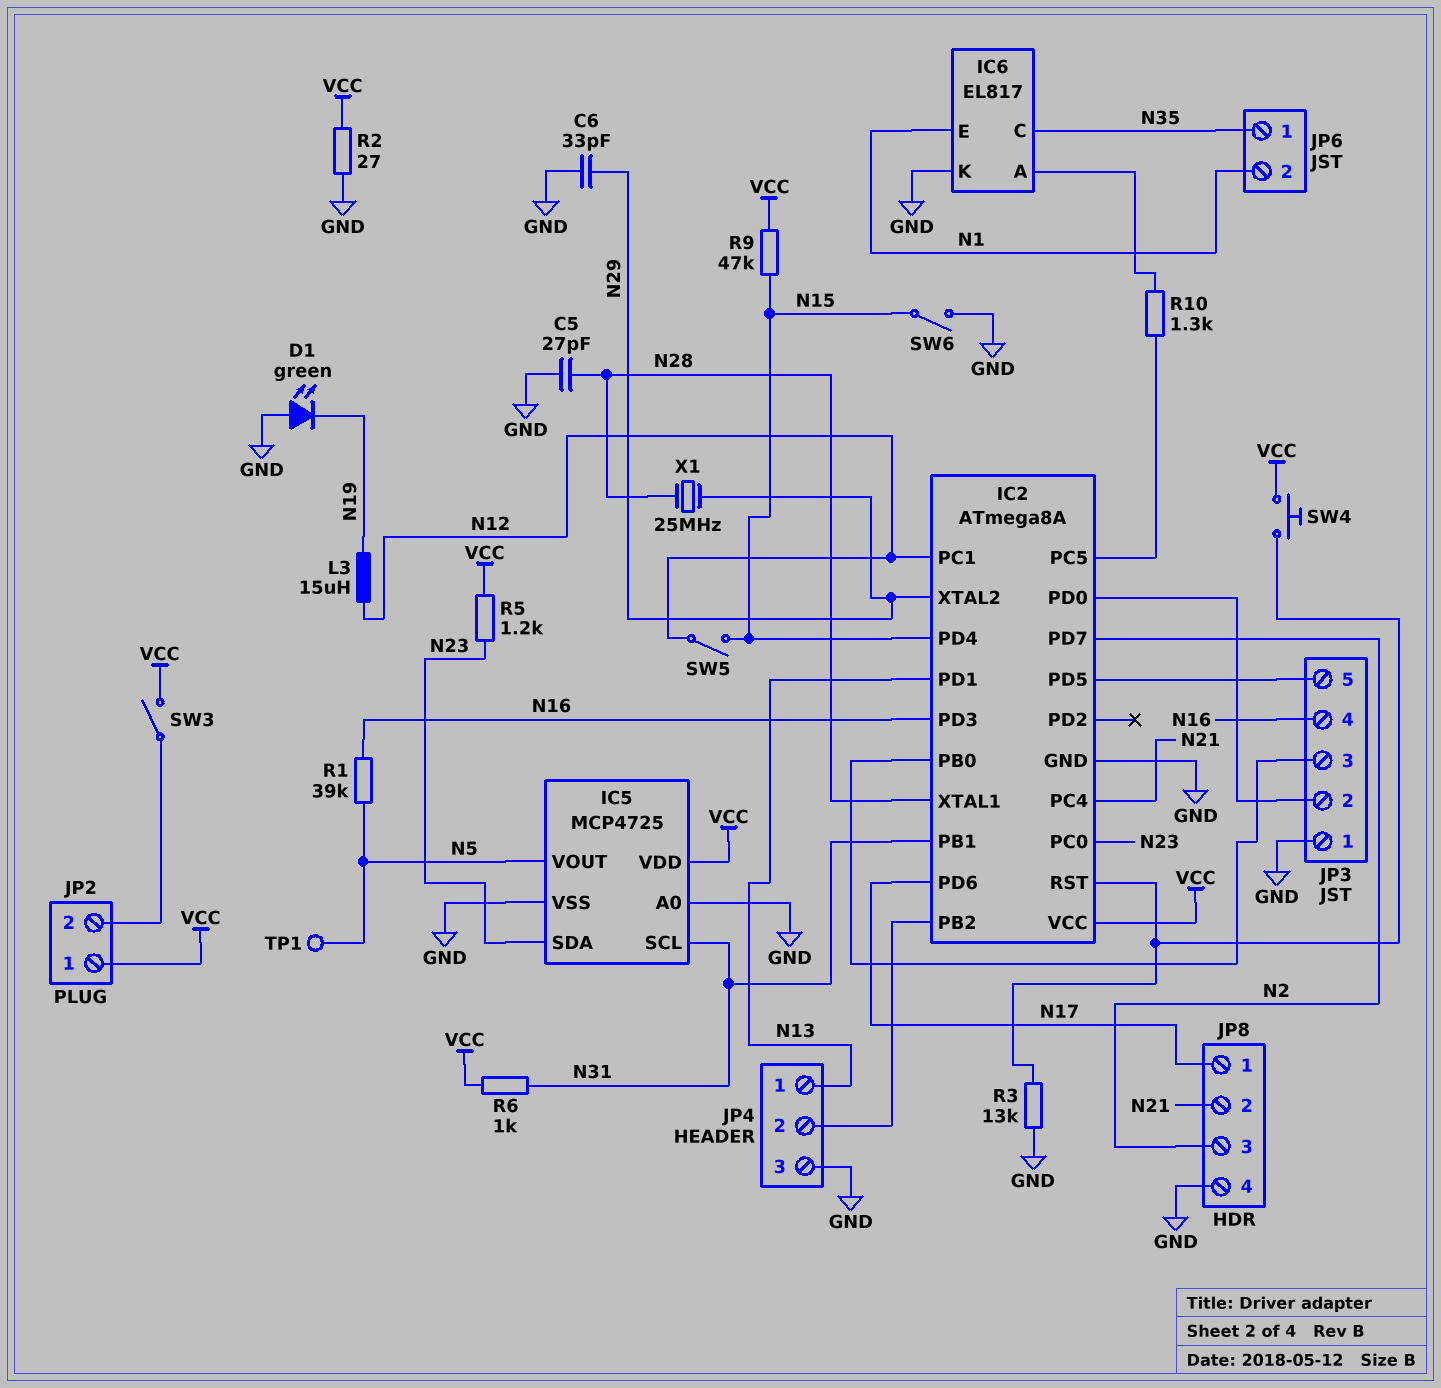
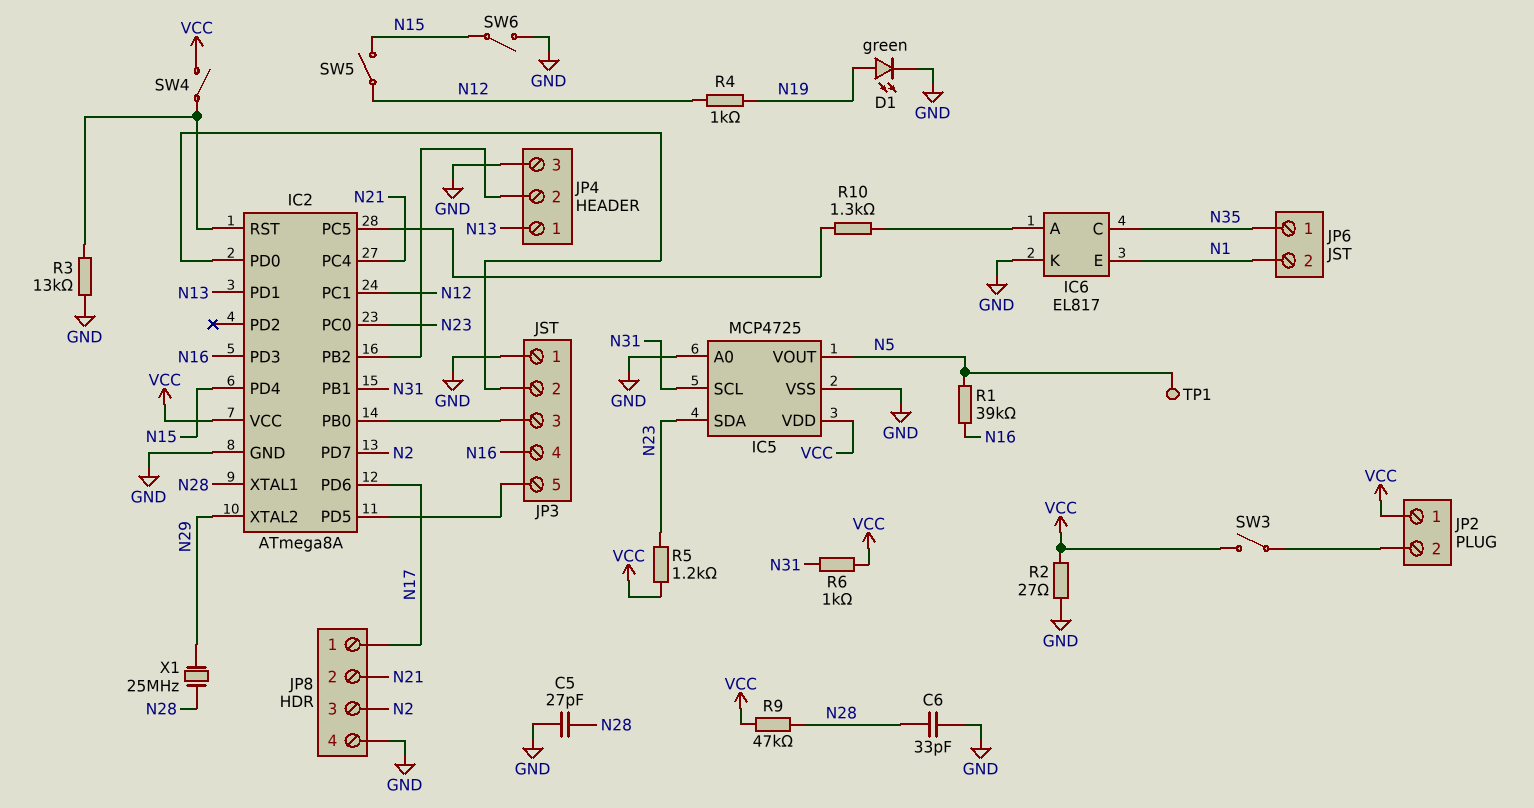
C6: 33pF (GND, N29) -> 33pF (GND, N28)
D1: LED green (A GND, K N19) -> LED green (A N19, K GND)
L3: 15uH (N12, N19) -> none
R4: none -> 1k (N12, N19)
R9: 47k (N15, VCC) -> 47k (N28, VCC)
SW4: button (IC2/RST, VCC) -> switch (IC2/RST, VCC)

